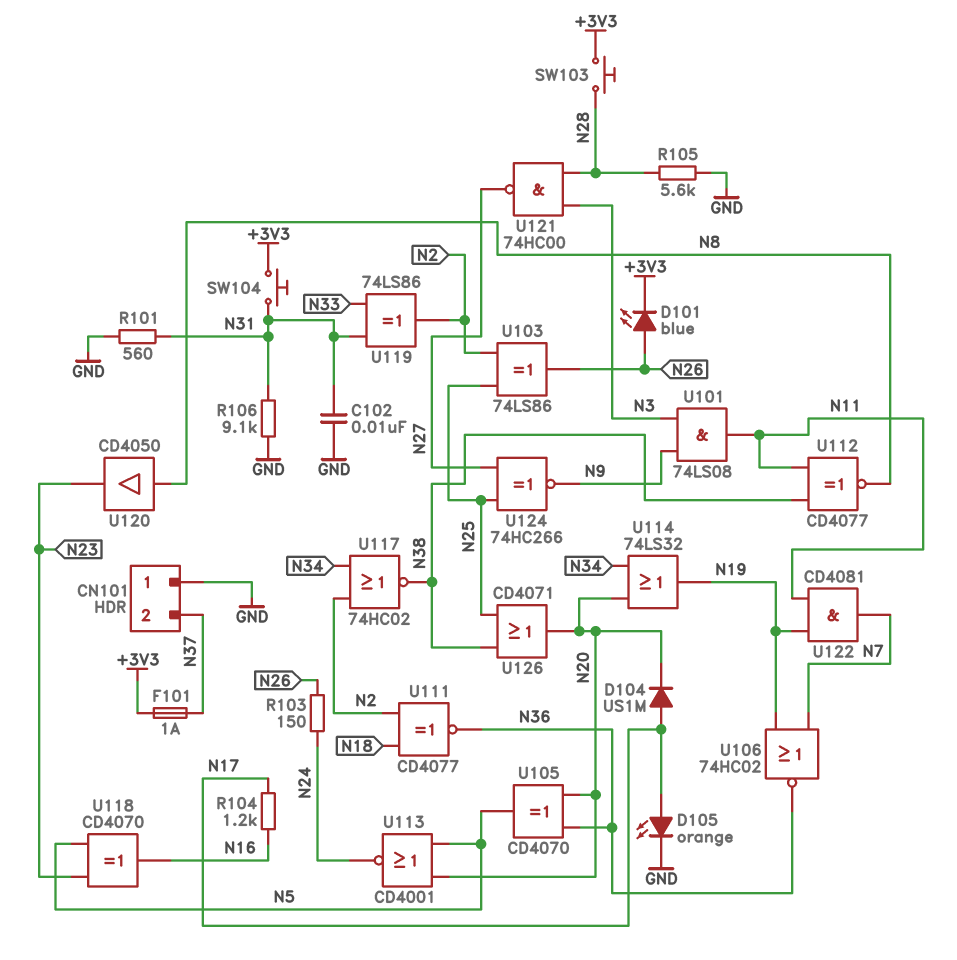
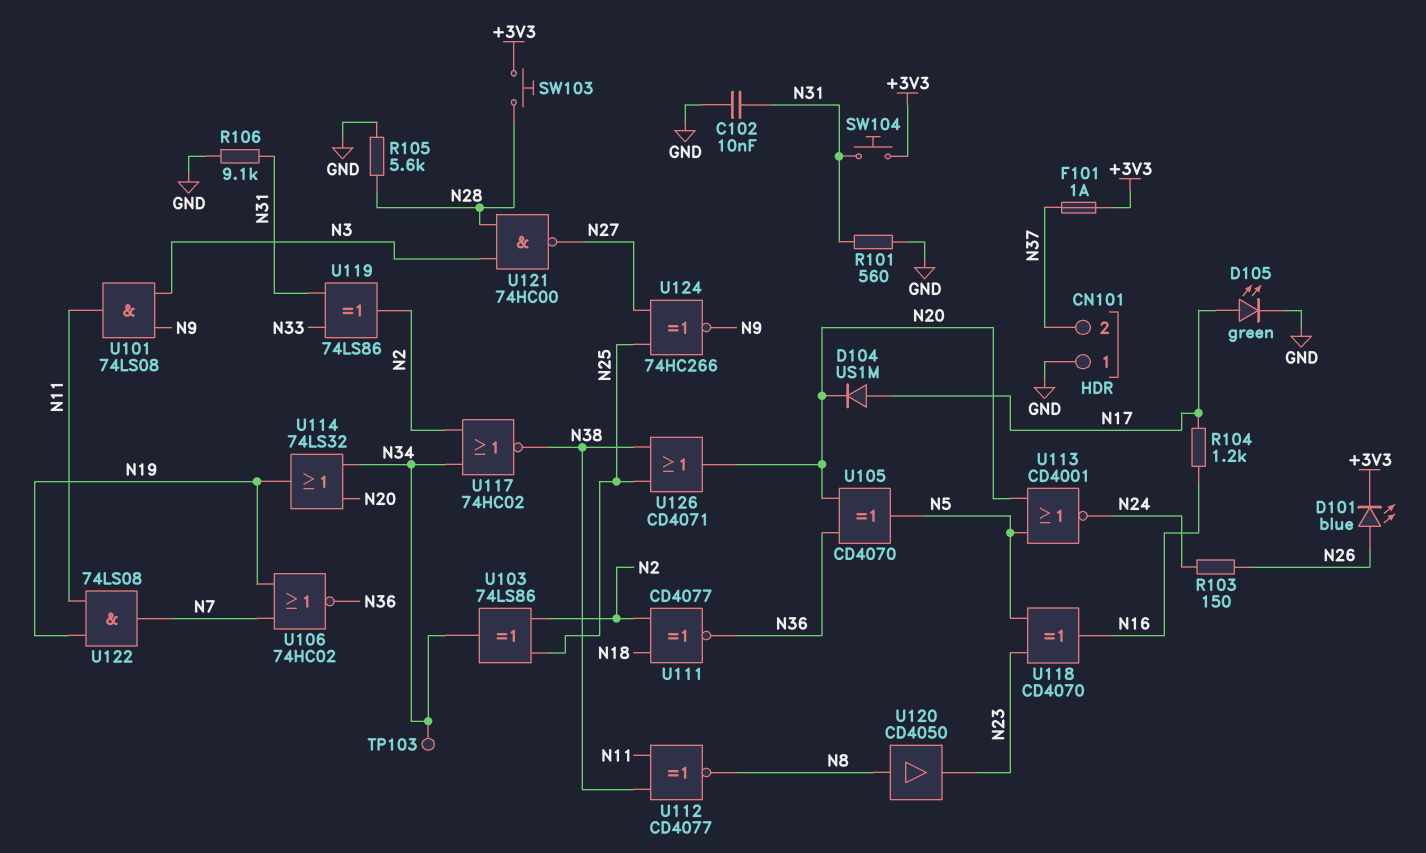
D105: LED orange (A N17, K GND) -> LED green (A N17, K GND)
TP103: none -> test point (N34)
U103: XOR 74LS86 (in N2, in N25, out N26) -> XOR 74LS86 (in N2, in N25, out N34)
U122: AND CD4081 (in N11, in N19, out N7) -> AND 74LS08 (in N11, in N19, out N7)

